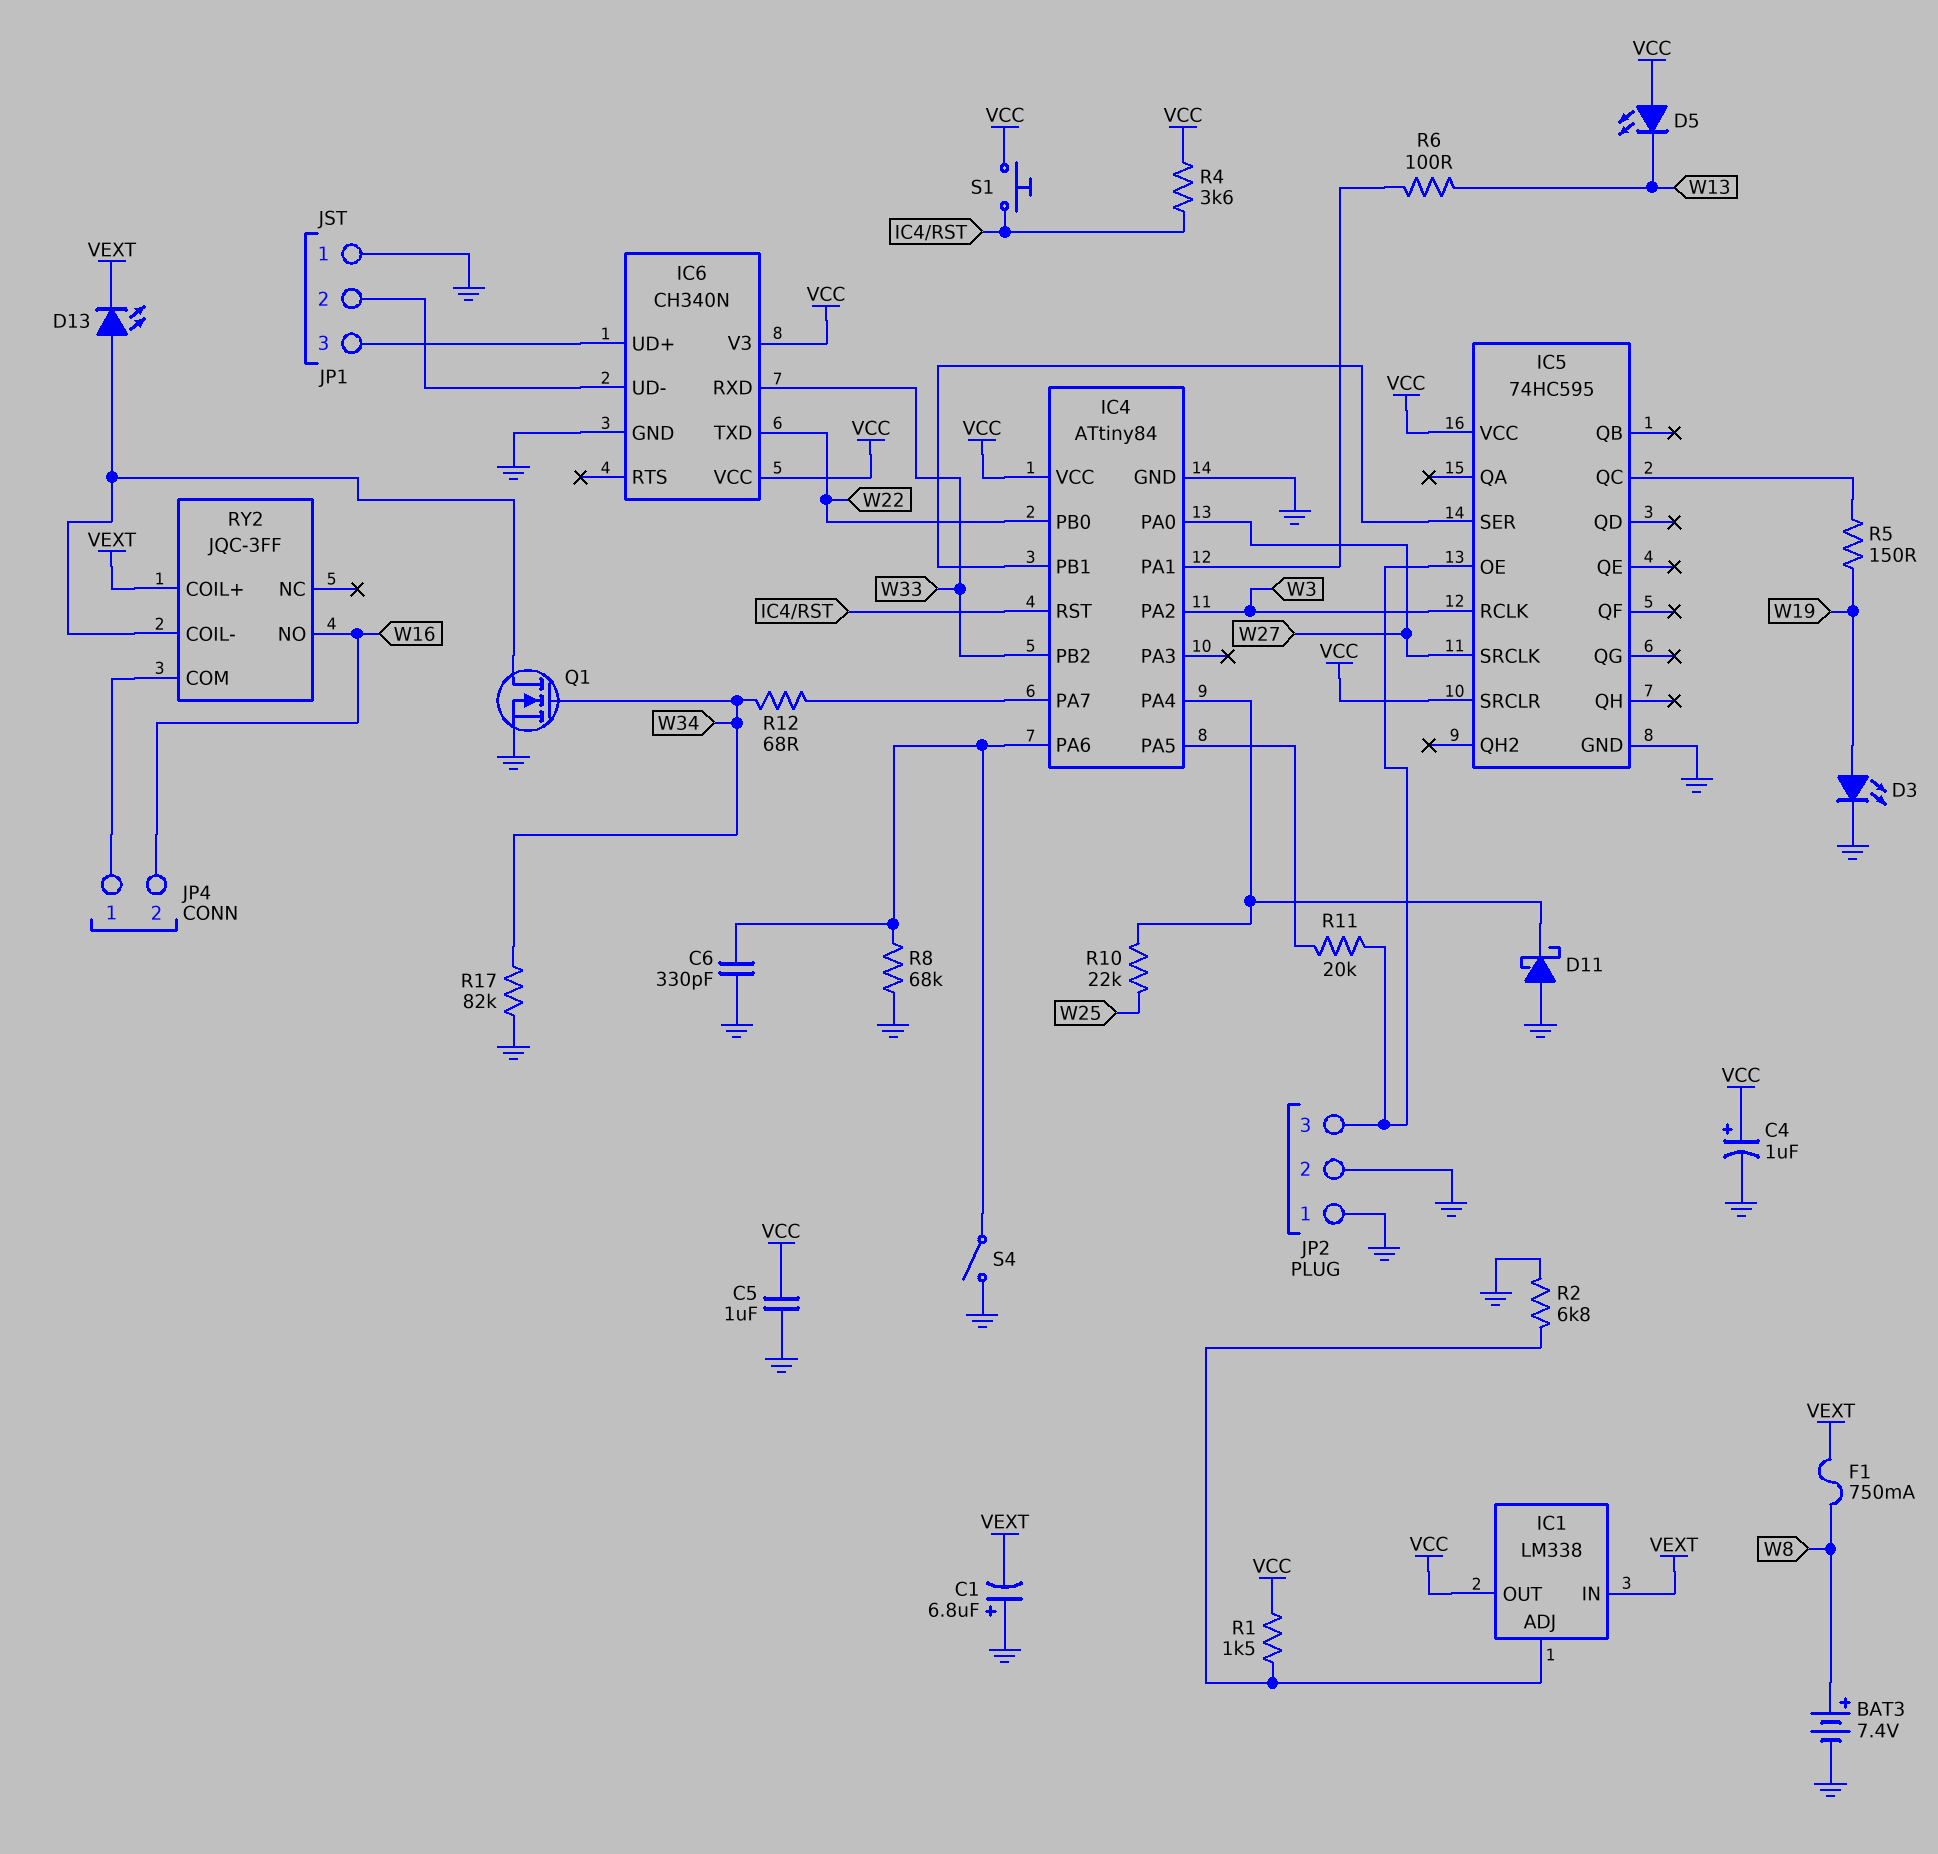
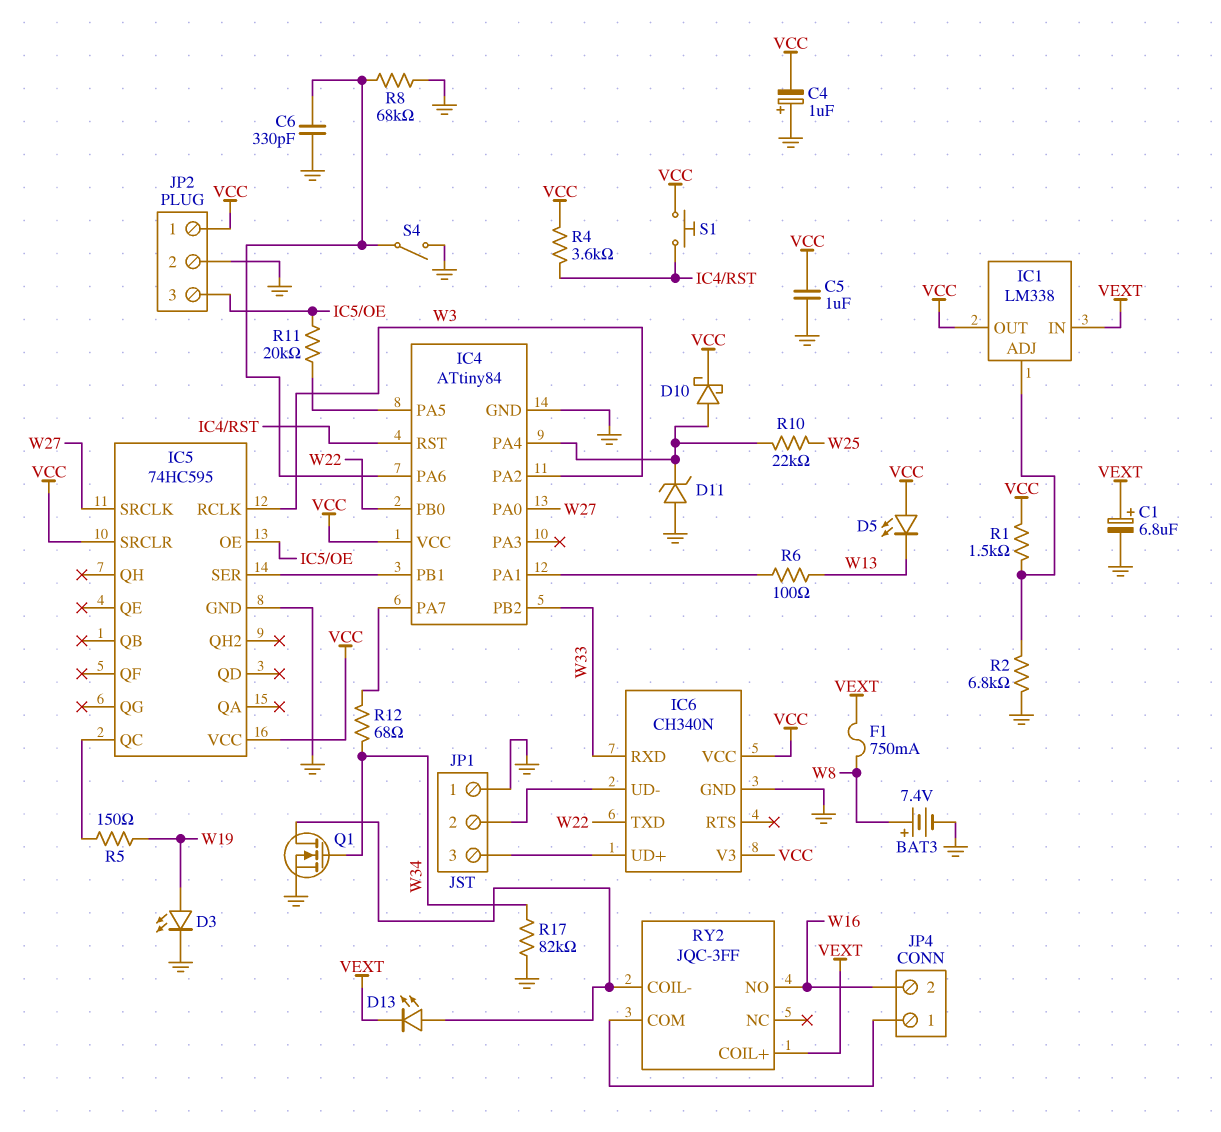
C1: 6.8uF (plus GND, minus VEXT) -> 6.8uF (plus VEXT, minus GND)
C4: 1uF (plus VCC, minus GND) -> 1uF (plus GND, minus VCC)
D10: none -> schottky (A IC4/PA4, K VCC)
D11: schottky (A GND, K IC4/PA4) -> zener (A GND, K IC4/PA4)
JP2 pin 1: GND -> VCC

